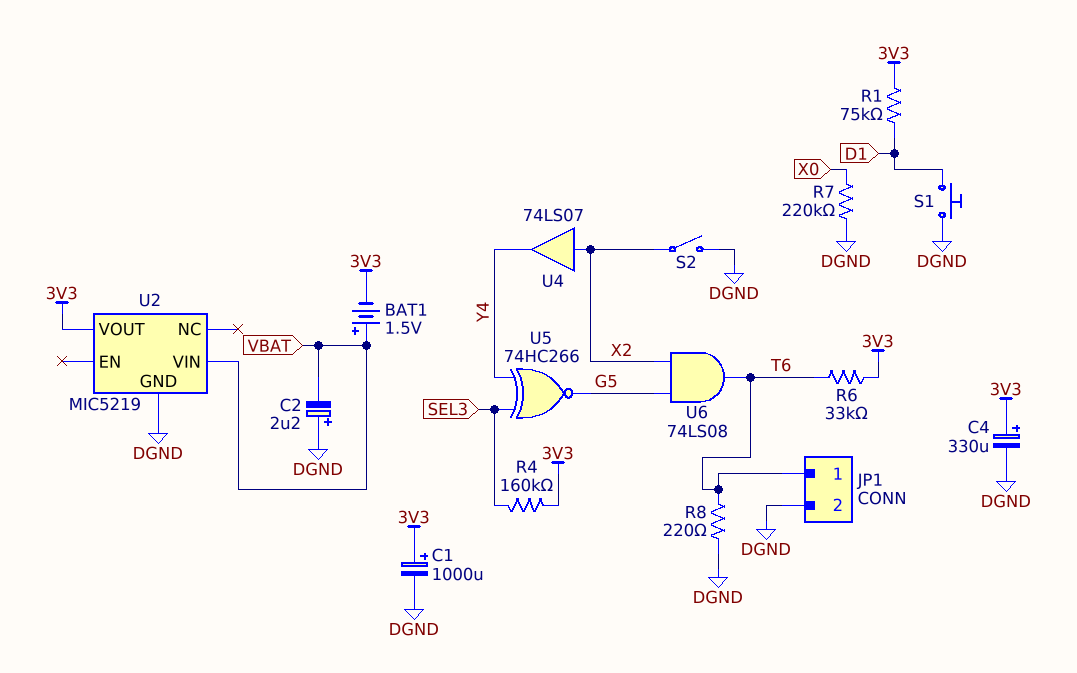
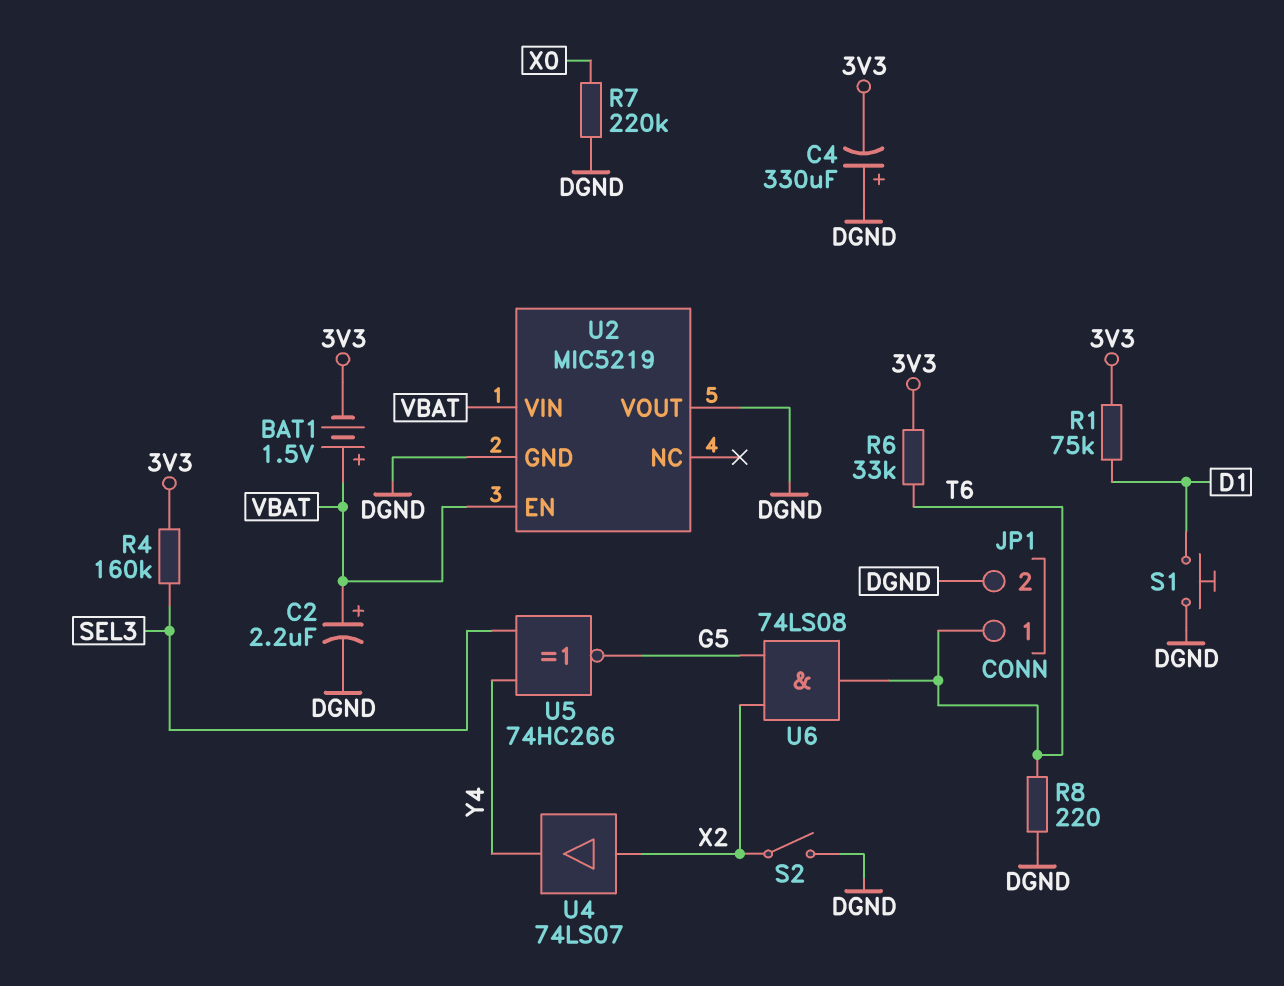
C1: 1000uF (plus 3V3, minus DGND) -> none
C2: 2.2uF (plus DGND, minus VBAT) -> 2.2uF (plus VBAT, minus DGND)
C4: 330uF (plus 3V3, minus DGND) -> 330uF (plus DGND, minus 3V3)
U2 pin EN: none -> VBAT
U2 pin VOUT: 3V3 -> DGND

